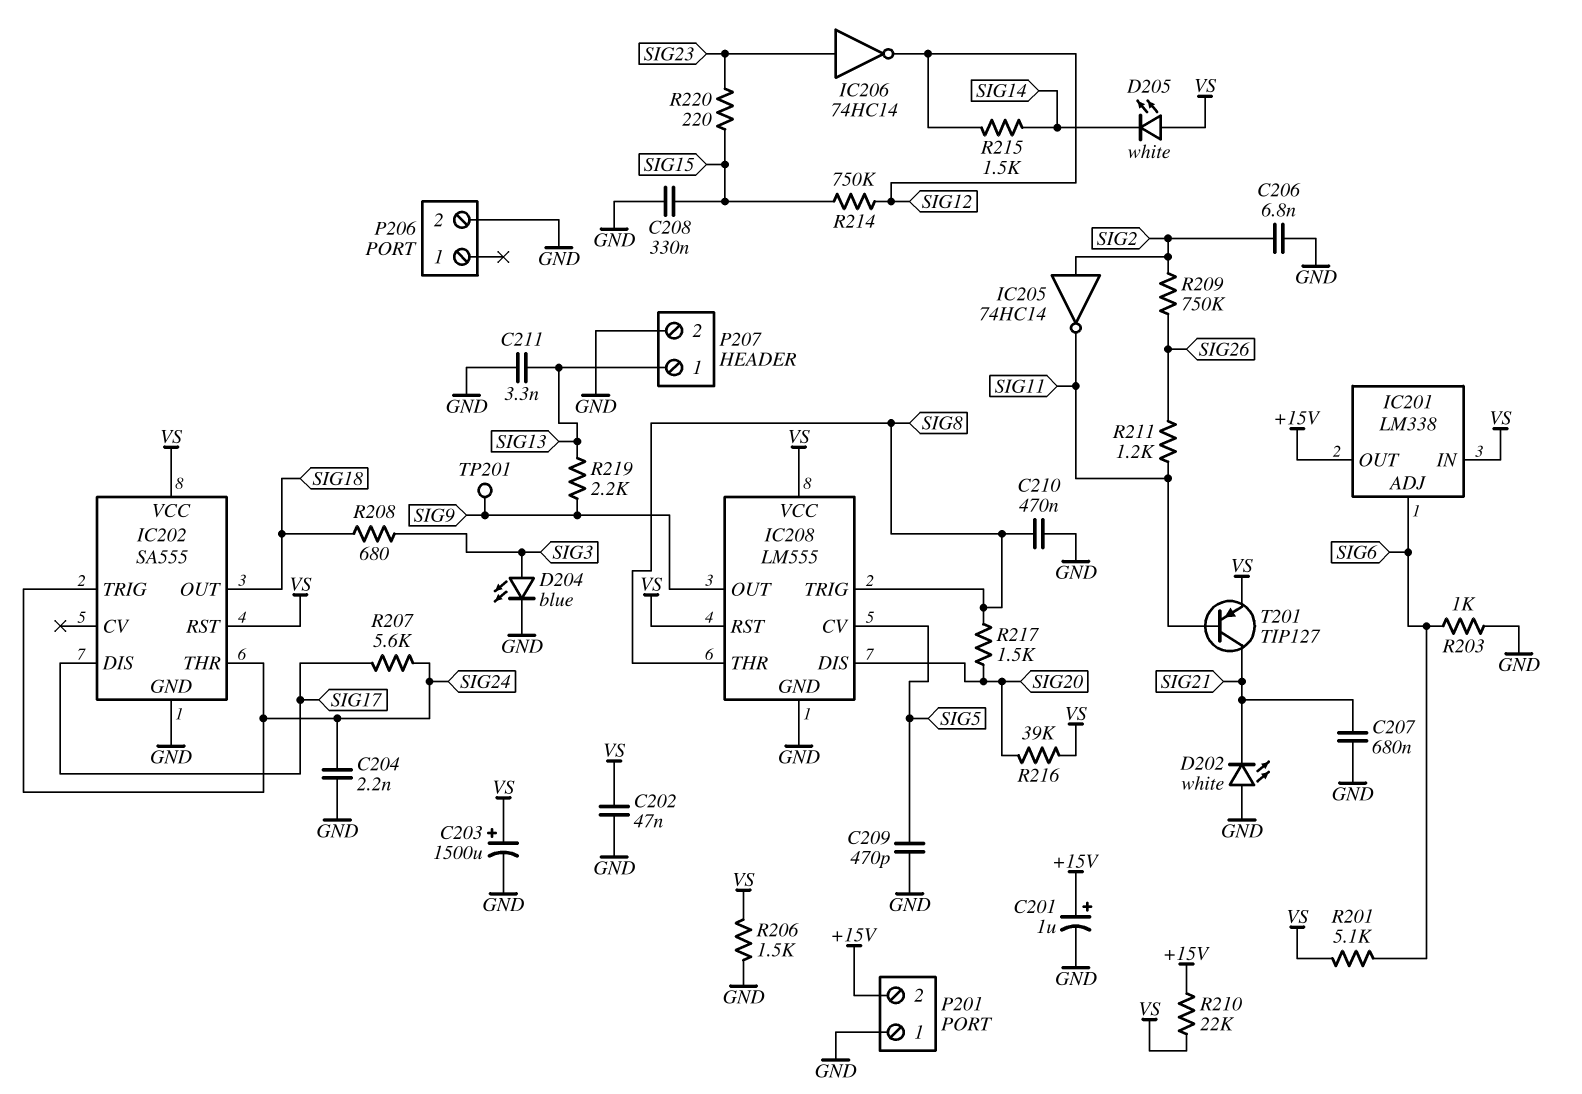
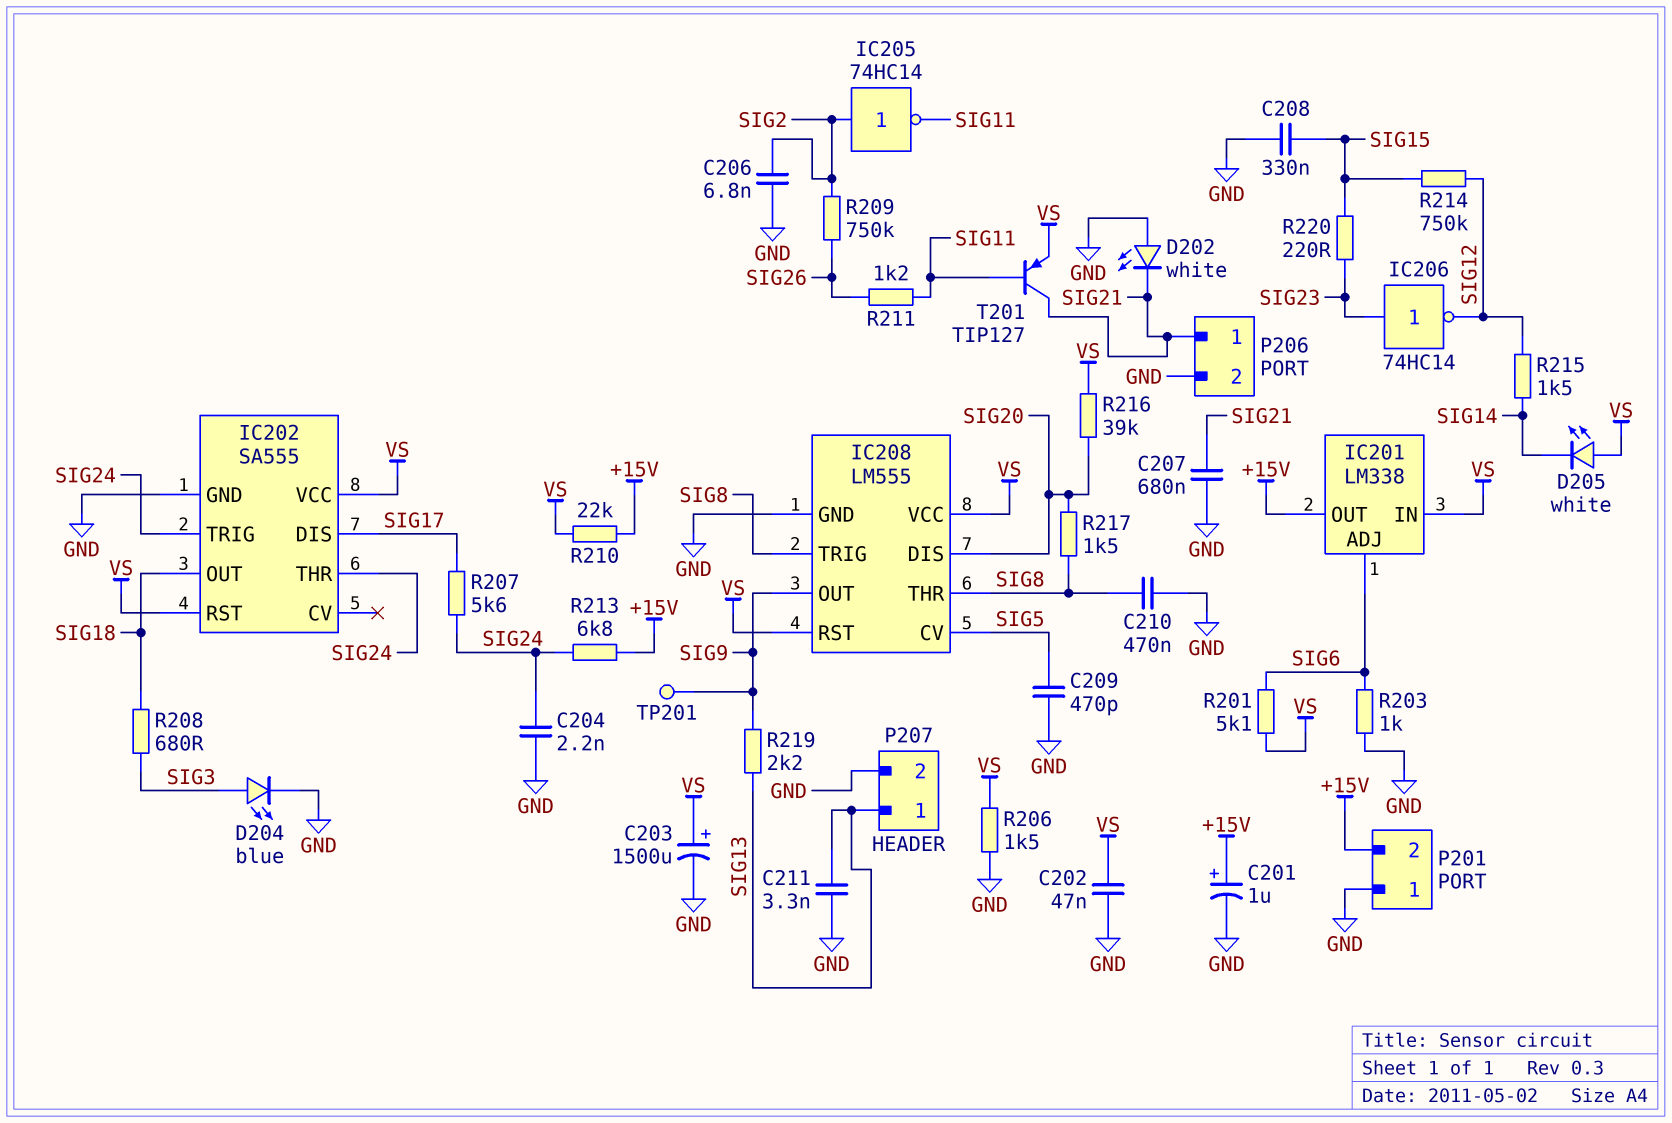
P206 pin 1: none -> SIG21
R213: none -> 6.8k (+15V, SIG24)

